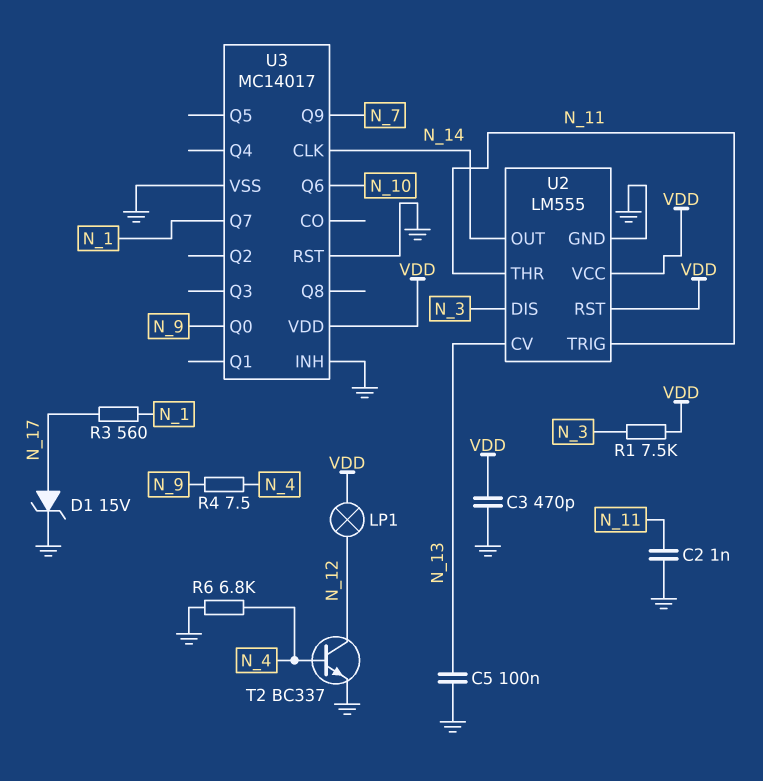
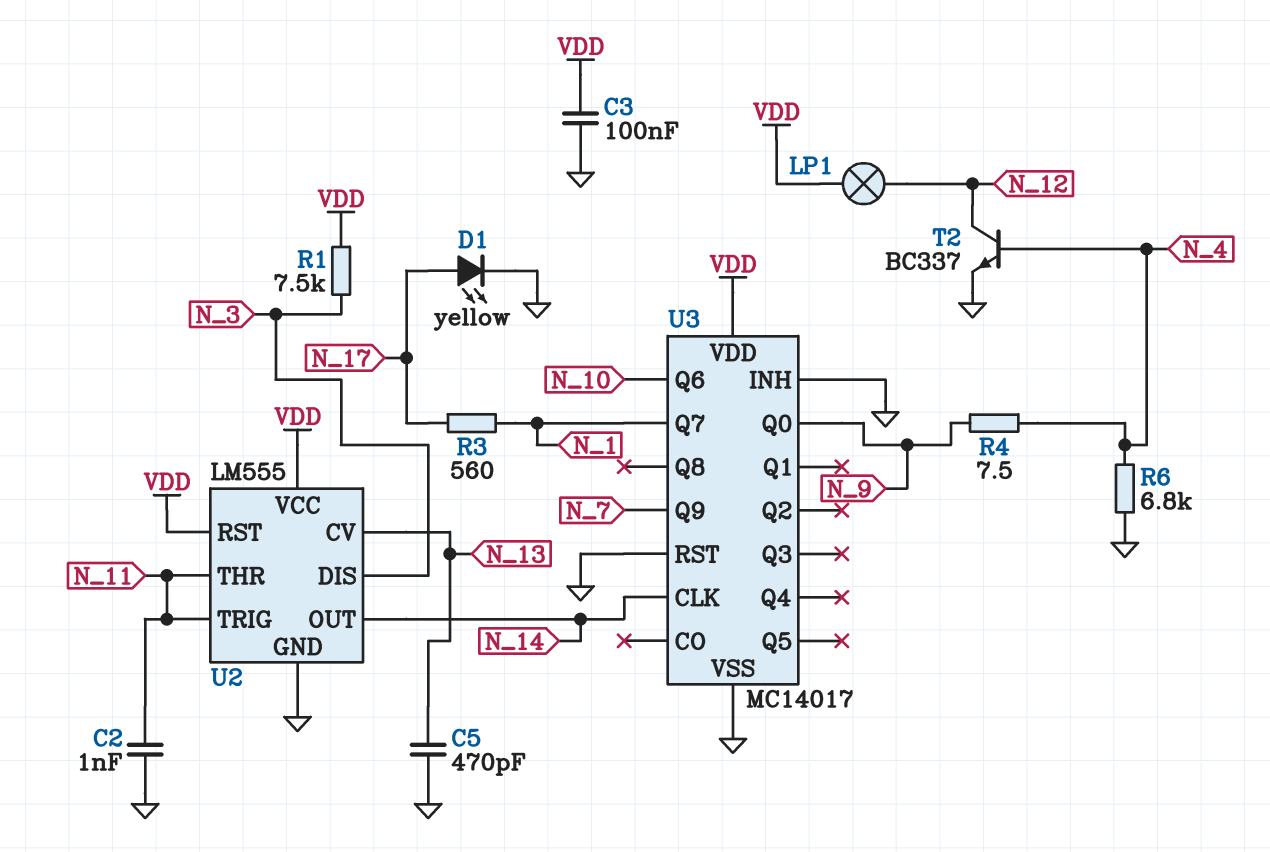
C3: 470pF (GND, VDD) -> 100nF (GND, VDD)
C5: 100nF (GND, N_13) -> 470pF (GND, N_13)
D1: zener 15V (A N_17, K GND) -> LED yellow (A N_17, K GND)

